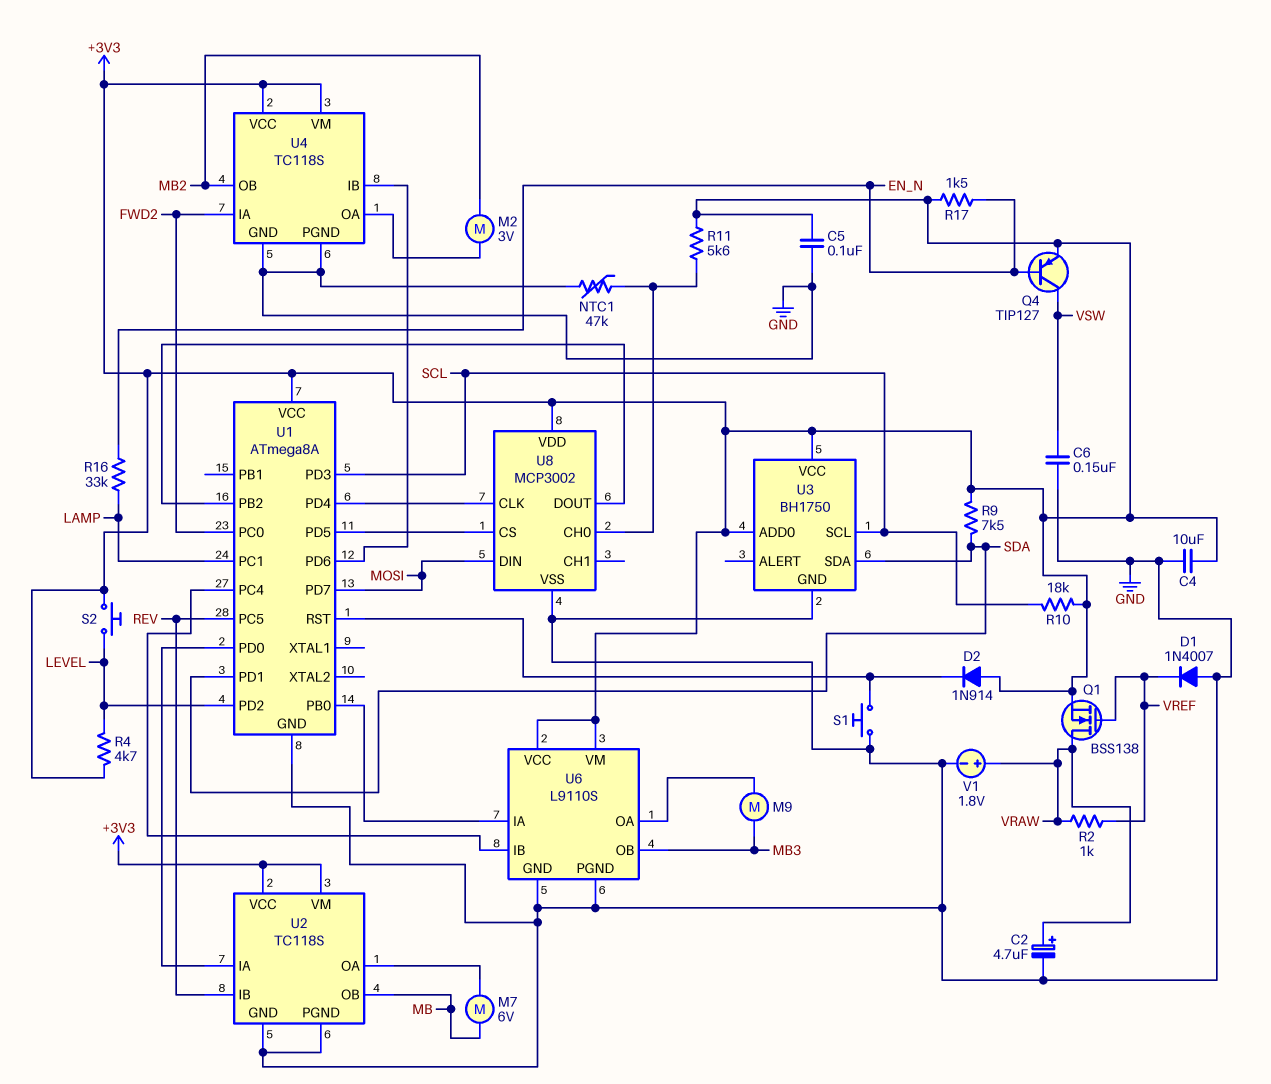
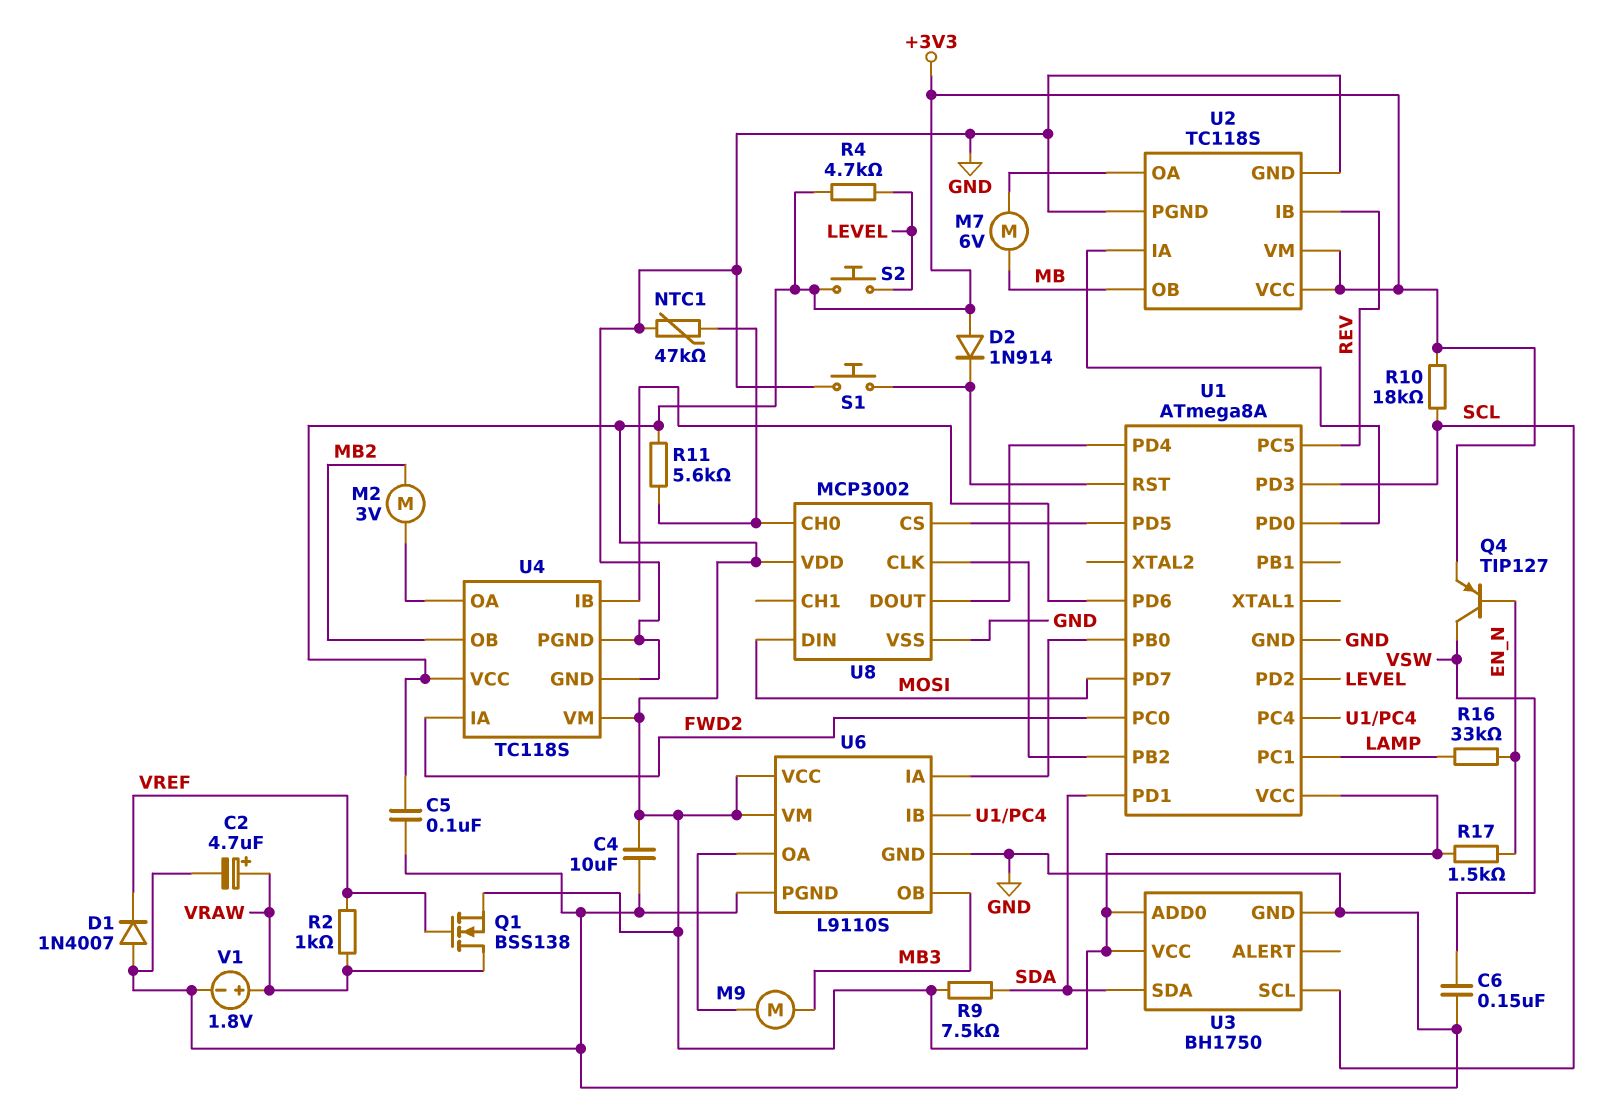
U8 pin CLK: U1/PD4 -> U1/PB2
U8 pin DOUT: U1/PB2 -> U1/PD4

